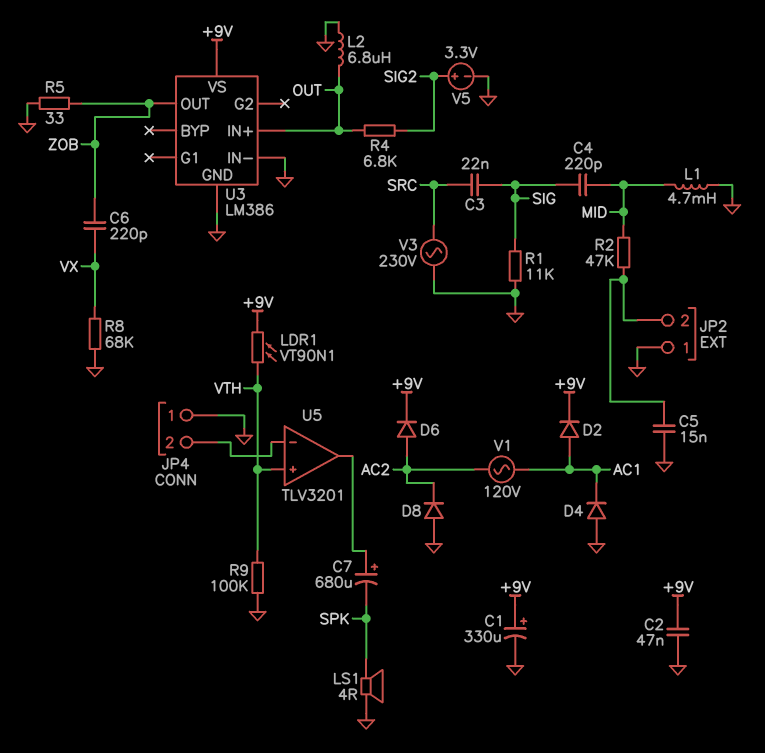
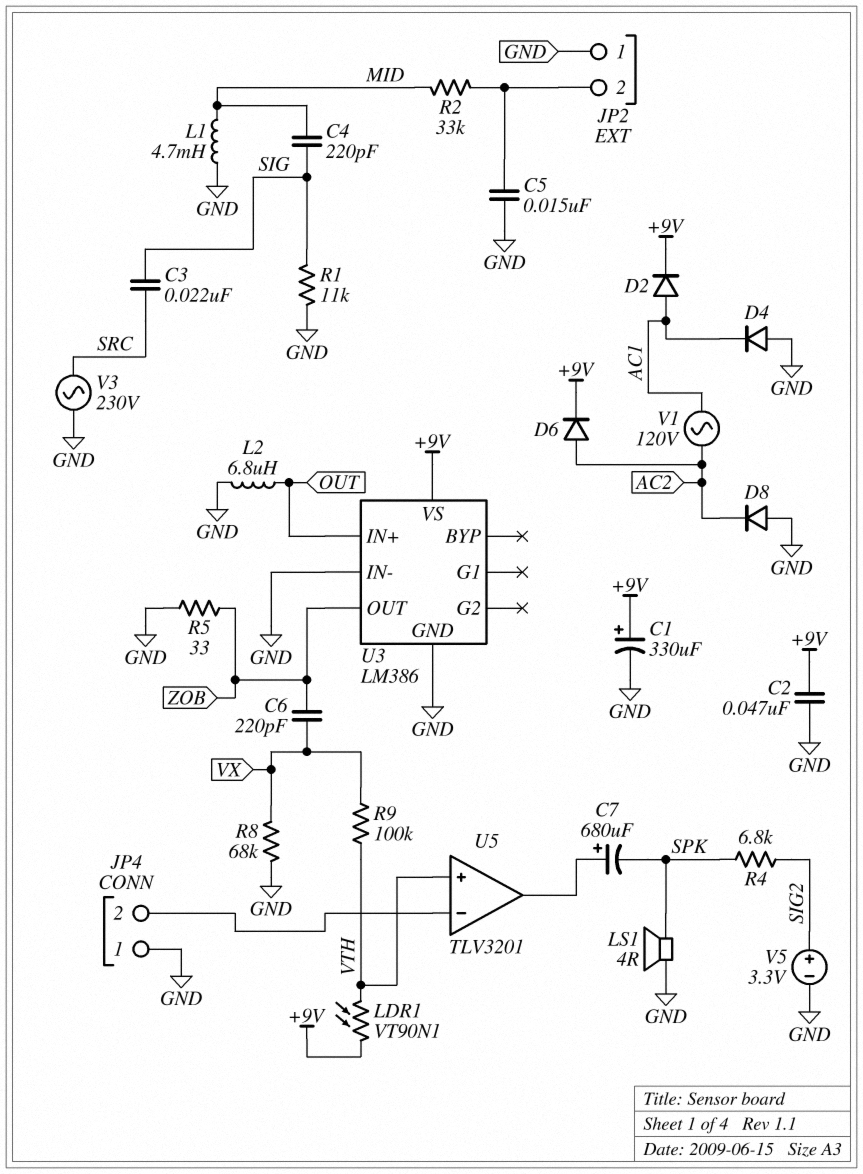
R2: 47k (JP2/2, MID) -> 33k (JP2/2, MID)
R4: 6.8k (OUT, SIG2) -> 6.8k (SIG2, SPK)
R9: 100k (GND, VTH) -> 100k (VTH, VX)

